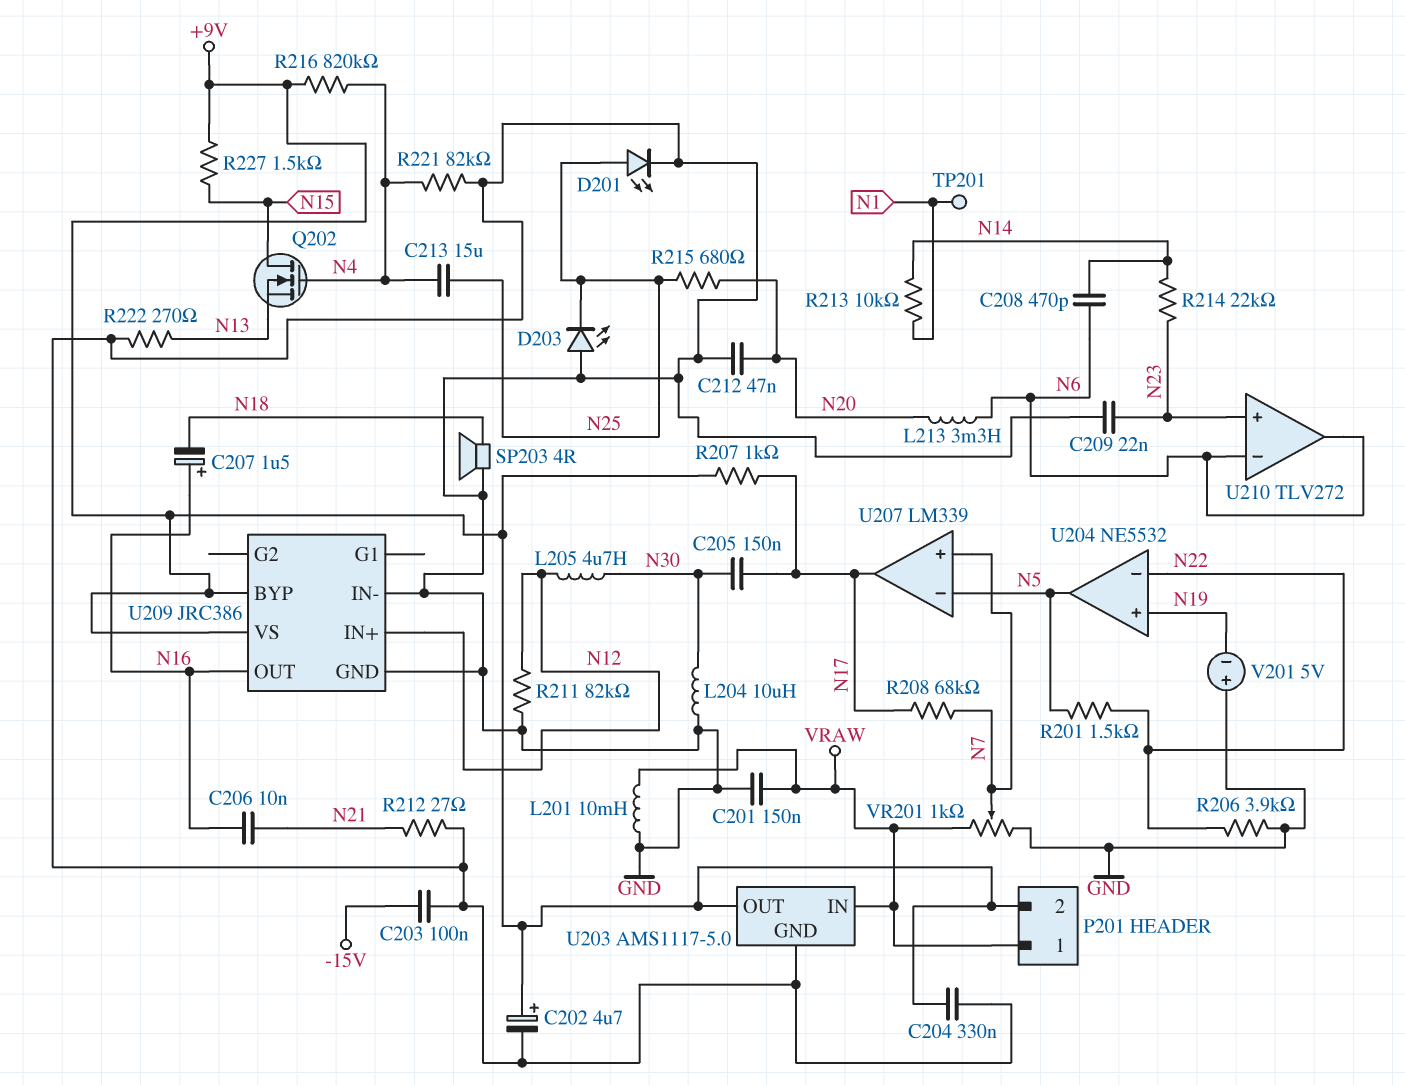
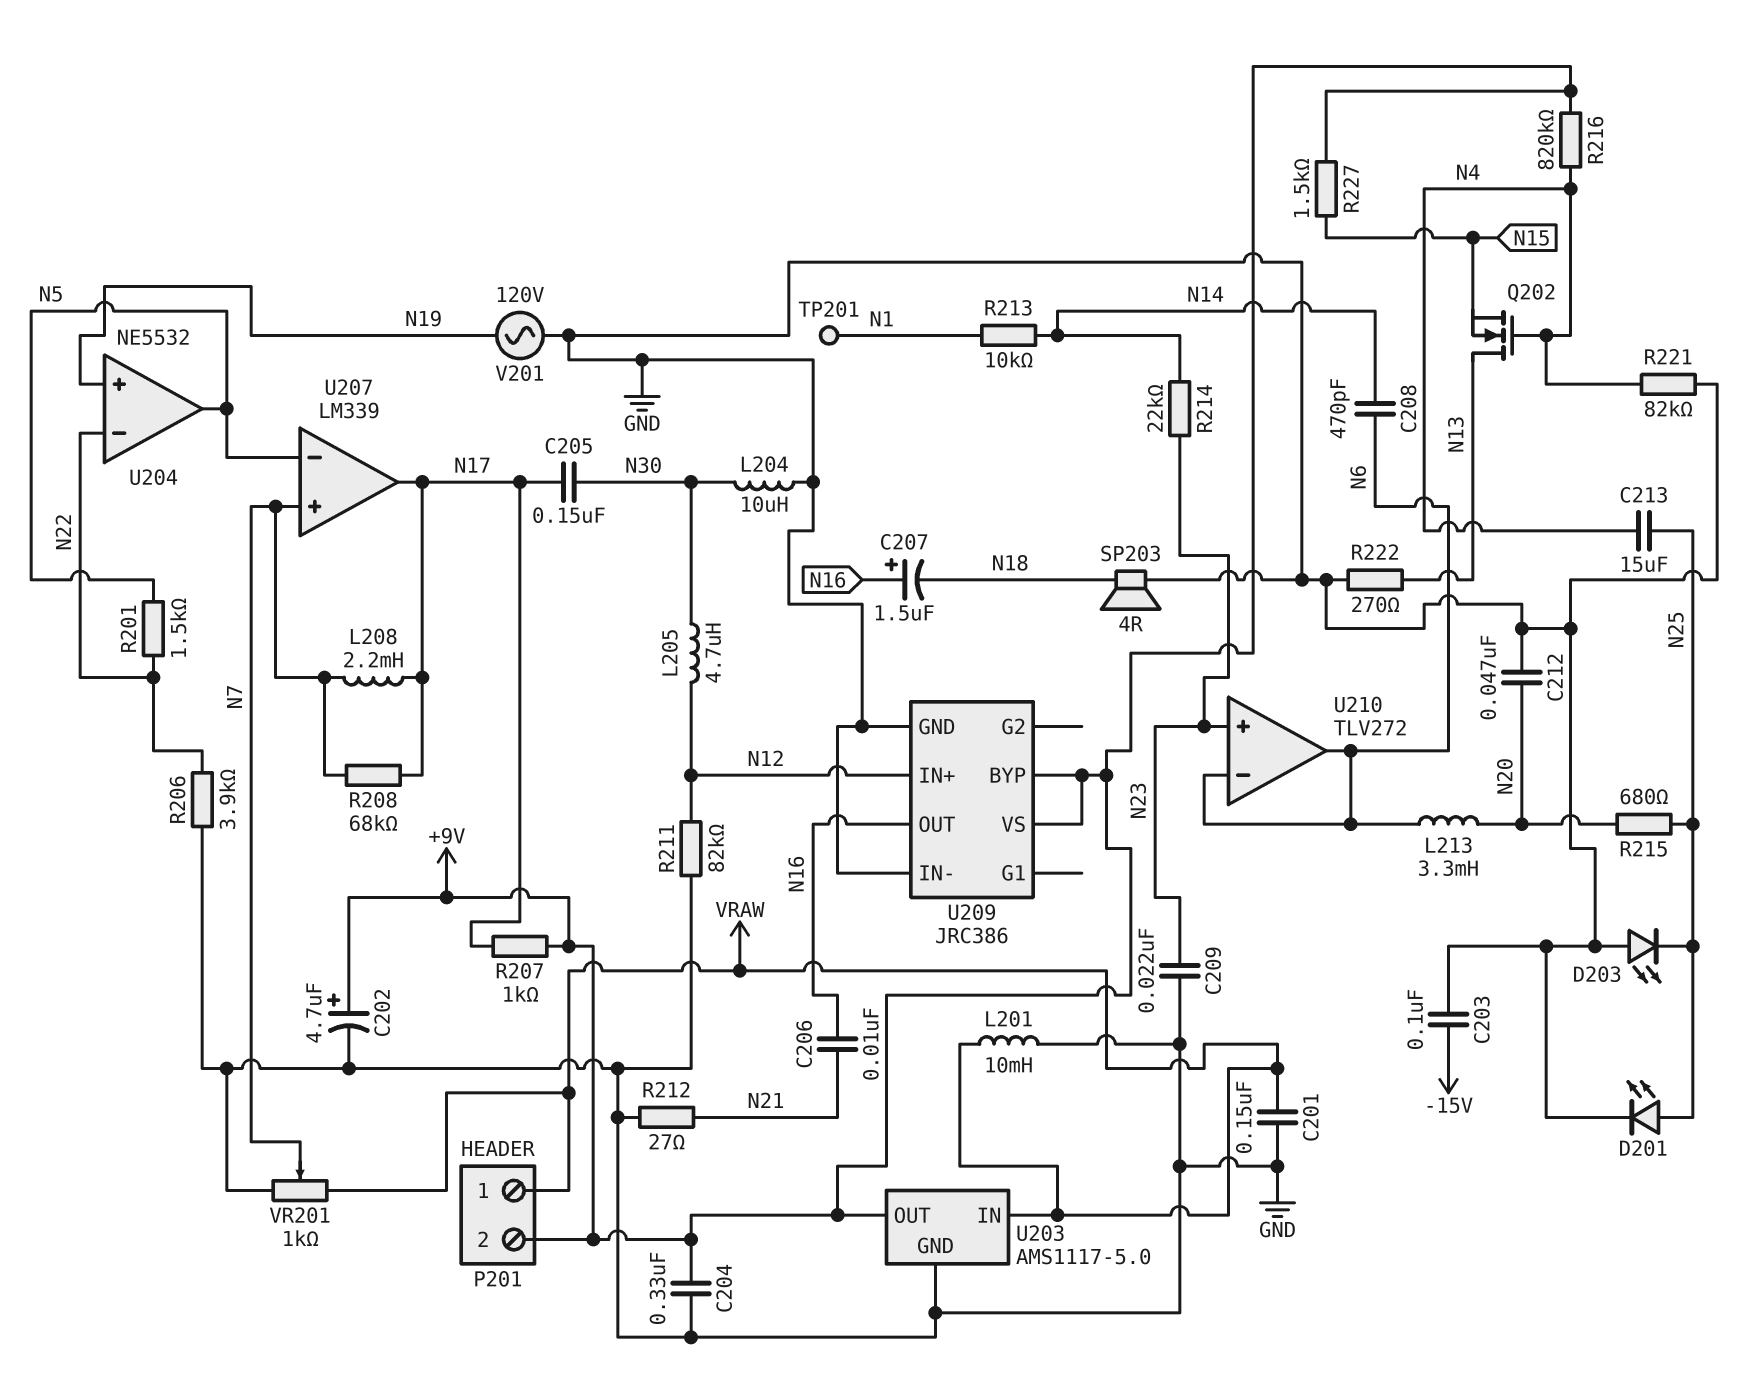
L208: none -> 2.2mH (N7, N17)
Q202: NMOS (G N4, D N15, S N13) -> NMOS (G N4, D N13, S N15)
V201: 5V (plus GND, minus N19) -> AC 120V (GND, N19)

